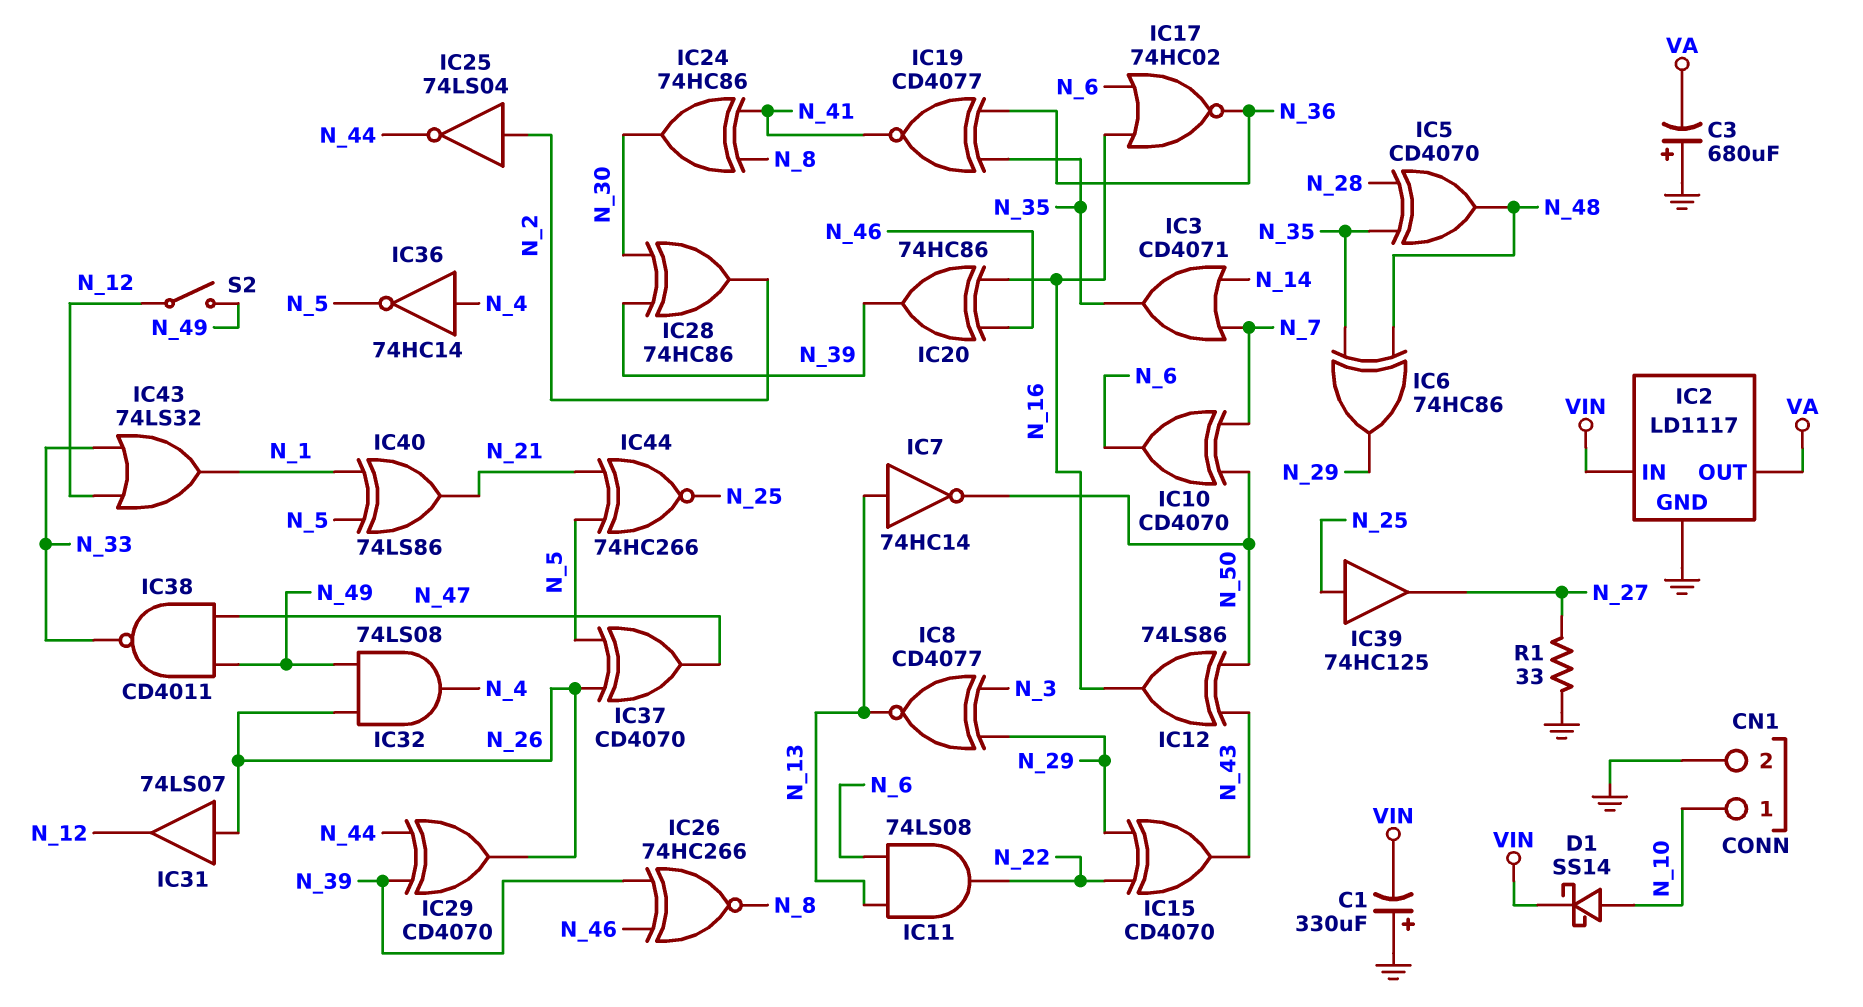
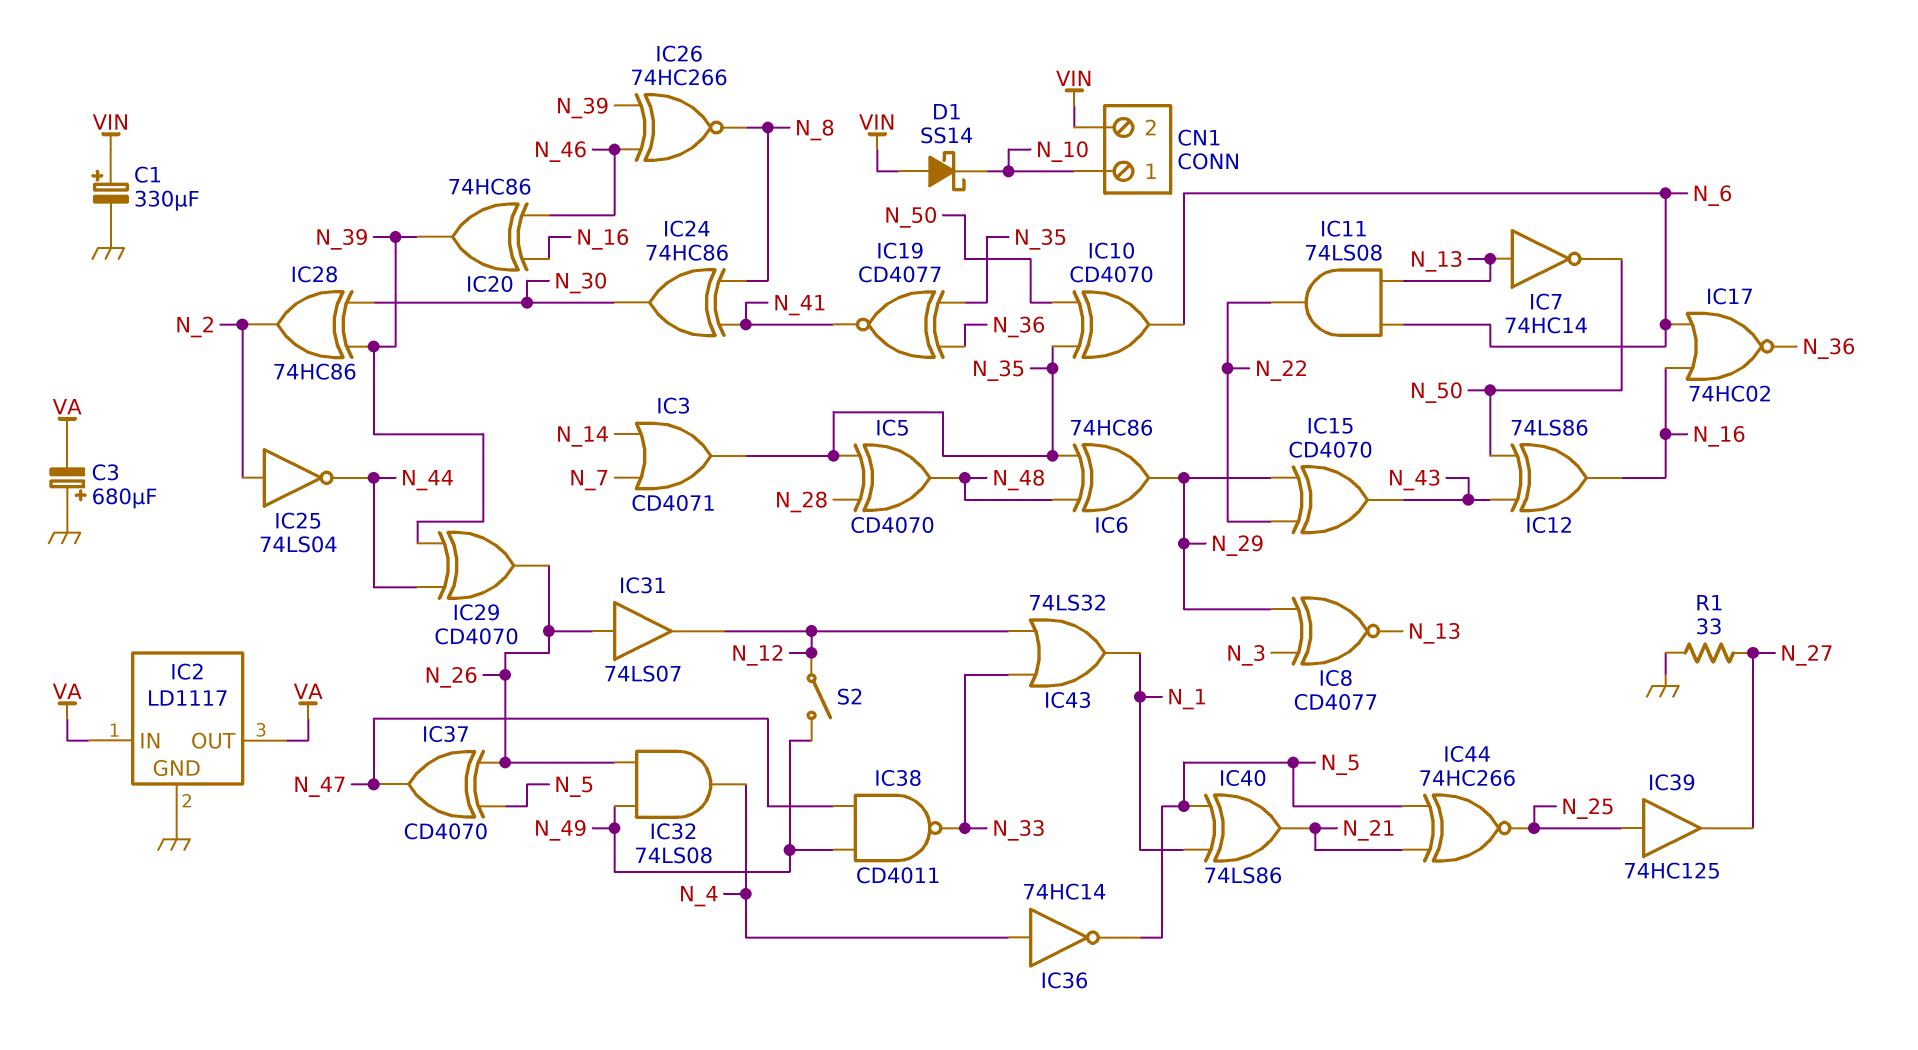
C1: 330uF (plus GND, minus VIN) -> 330uF (plus VIN, minus GND)
CN1 pin 2: GND -> VIN
D1: schottky SS14 (A N_10, K VIN) -> schottky SS14 (A VIN, K N_10)
IC2 pin IN: VIN -> VA
IC10: XOR CD4070 (in N_7, in N_50, out N_6) -> XOR CD4070 (in N_35, in N_50, out N_6)

